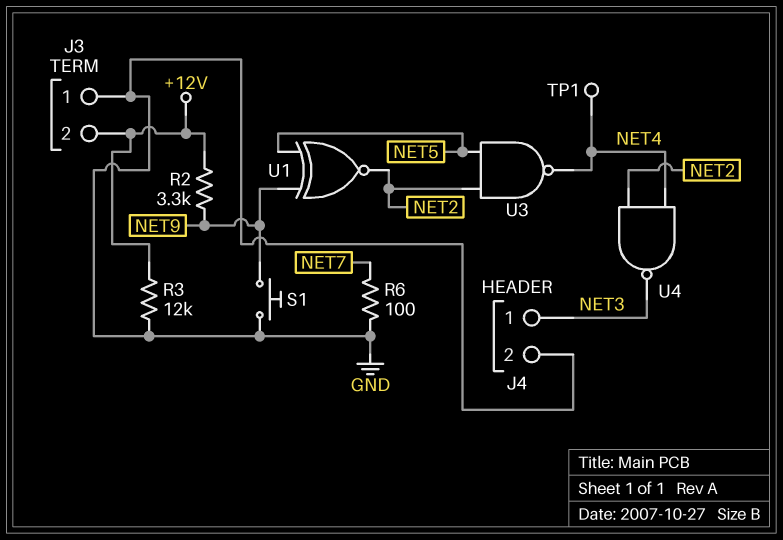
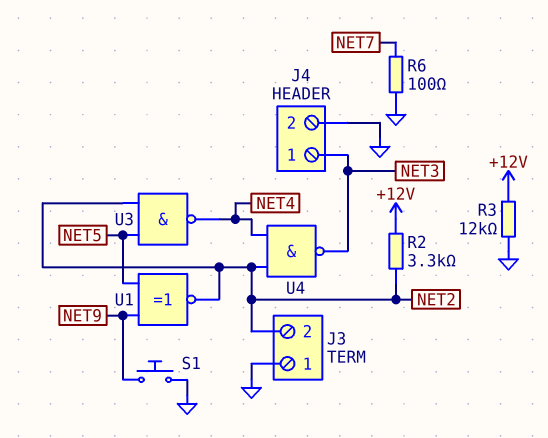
J3 pin 2: +12V -> NET2
R2: 3.3k (+12V, NET9) -> 3.3k (+12V, NET2)
TP1: test point (NET4) -> none

